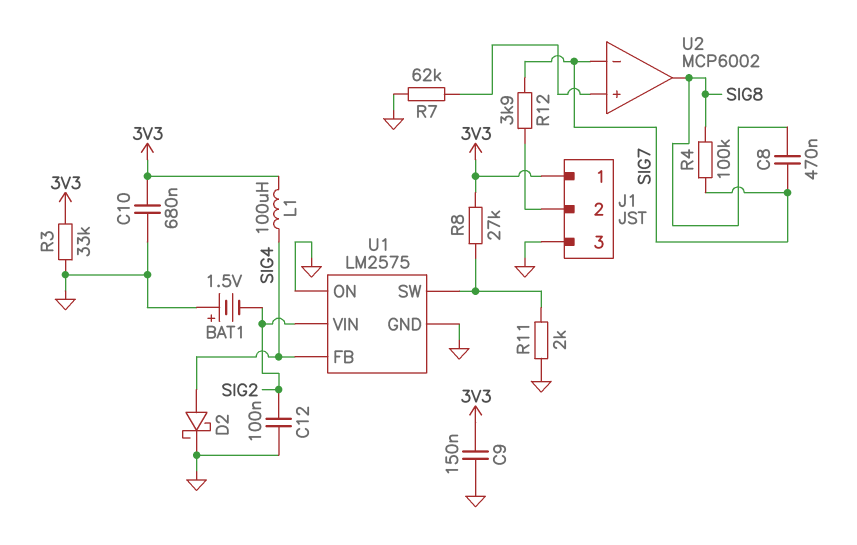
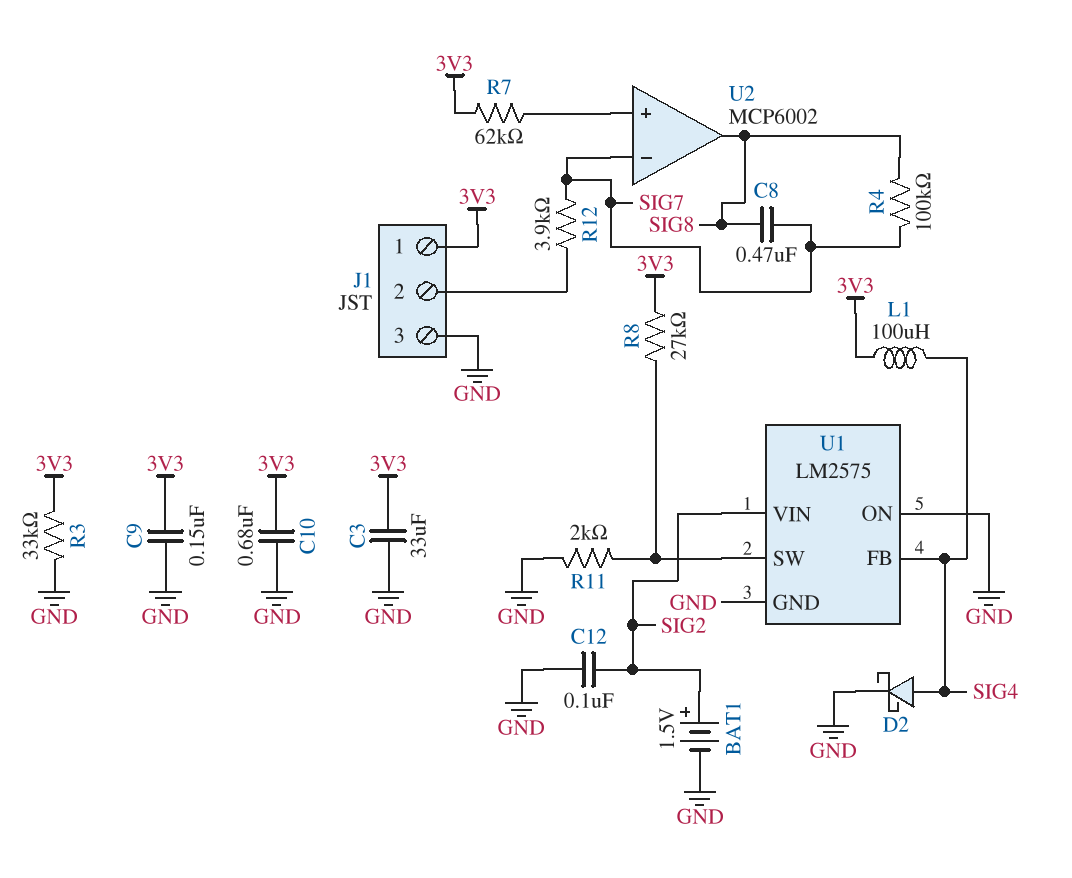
BAT1: 1.5V (plus GND, minus SIG2) -> 1.5V (plus SIG2, minus GND)
C3: none -> 33uF (3V3, GND)
R7: 62k (GND, U2/in+) -> 62k (3V3, U2/in+)

